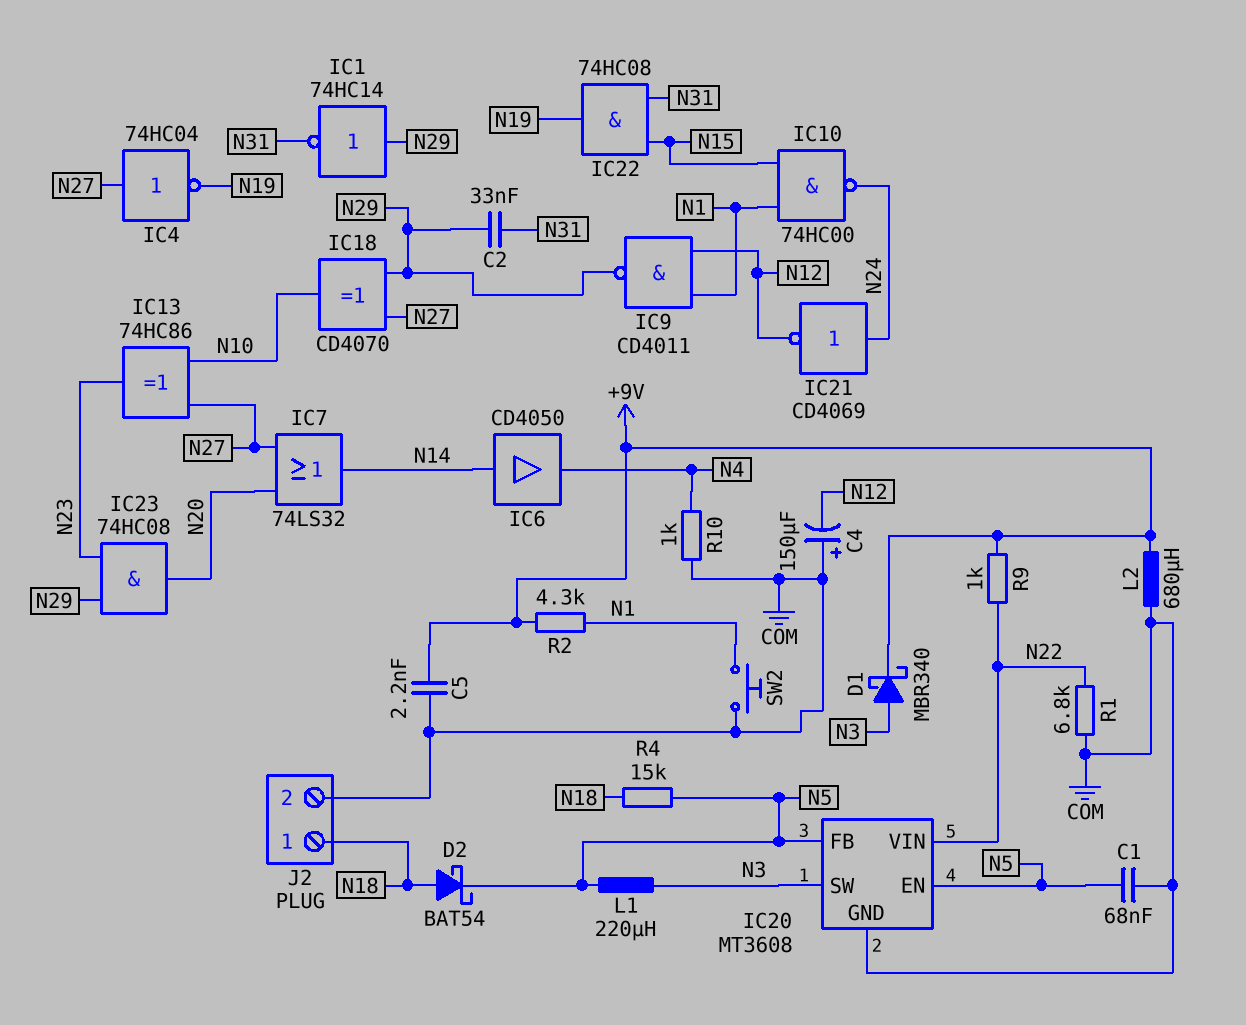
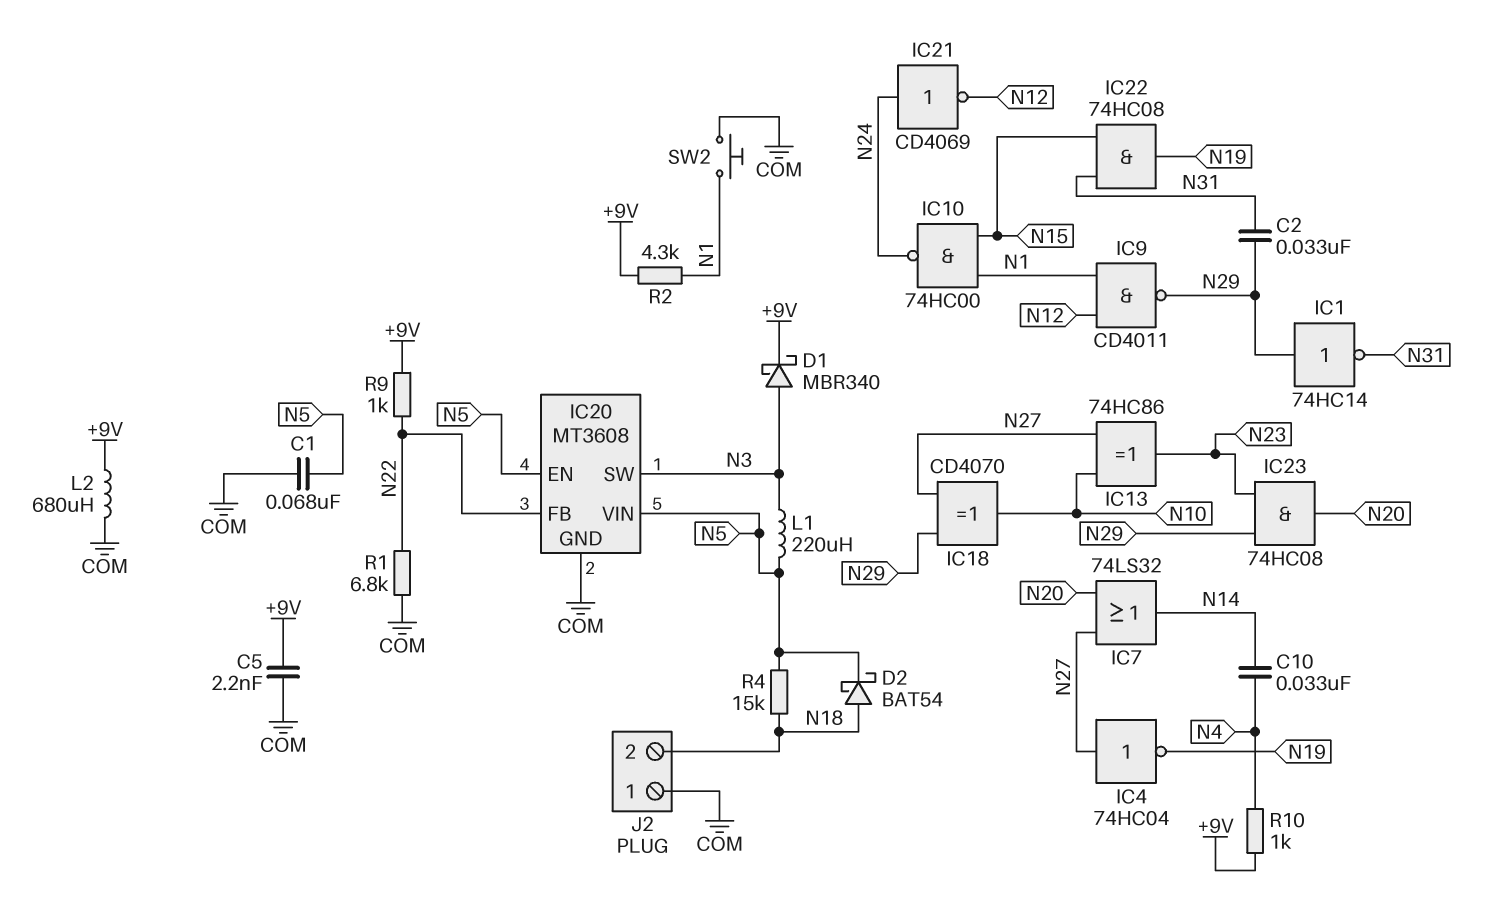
C4: 150uF (plus COM, minus N12) -> none
C10: none -> 33nF (N4, N14)
IC6: buffer CD4050 (in N14, out N4) -> none
IC20 pin FB: N5 -> N22
IC20 pin VIN: N22 -> N5
J2 pin 1: N18 -> COM
J2 pin 2: COM -> N18
R10: 1k (COM, N4) -> 1k (+9V, N4)

